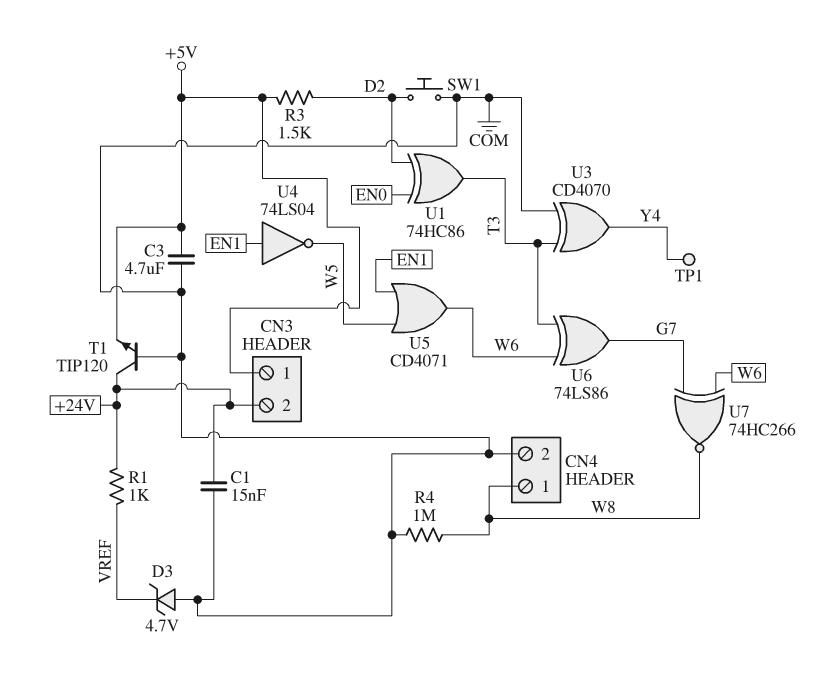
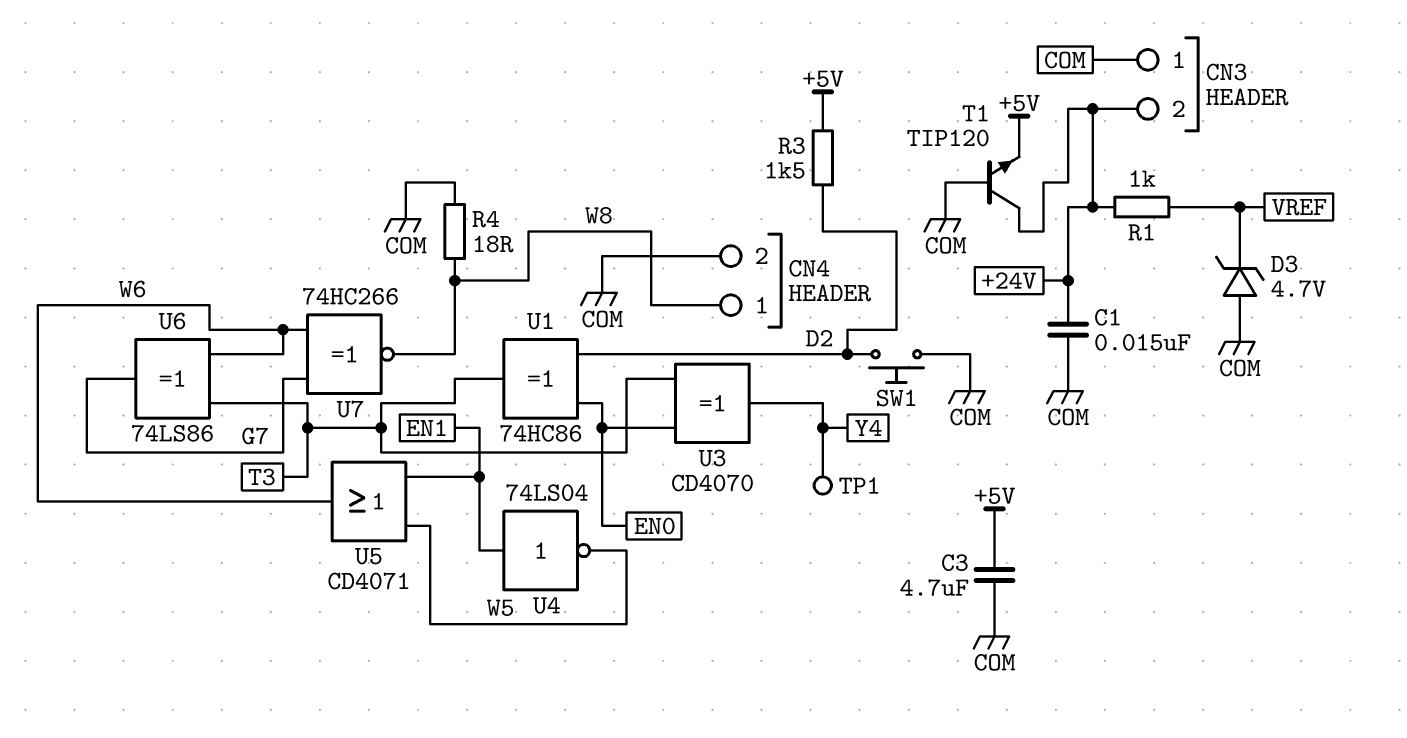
CN3 pin 1: +5V -> COM
R4: 1M (COM, W8) -> 18 (COM, W8)
U3: XOR CD4070 (in COM, in T3, out Y4) -> XOR CD4070 (in EN0, in T3, out Y4)

